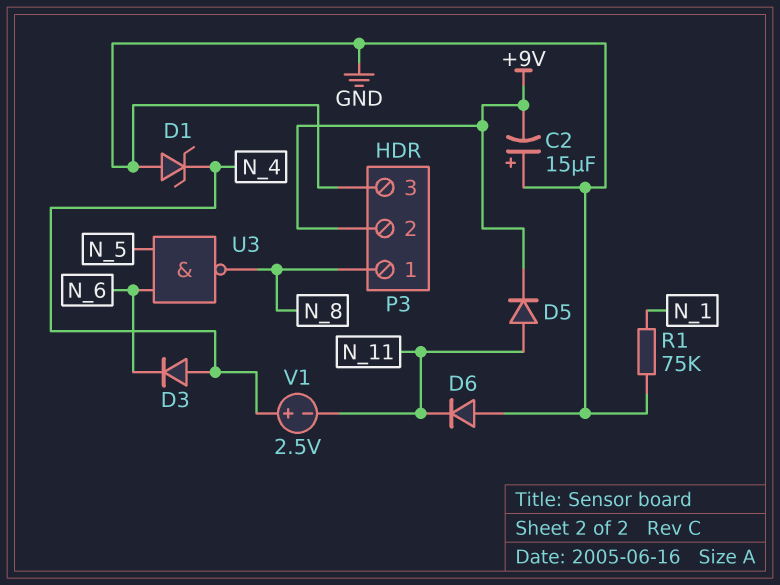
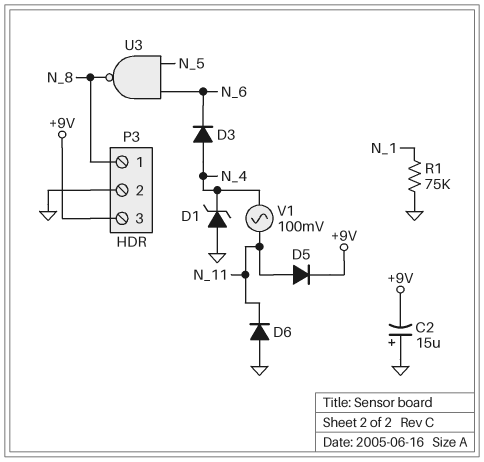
P3 pin 2: +9V -> GND
P3 pin 3: GND -> +9V
V1: 2.5V (plus N_4, minus N_11) -> AC 100mV (N_4, N_11)

